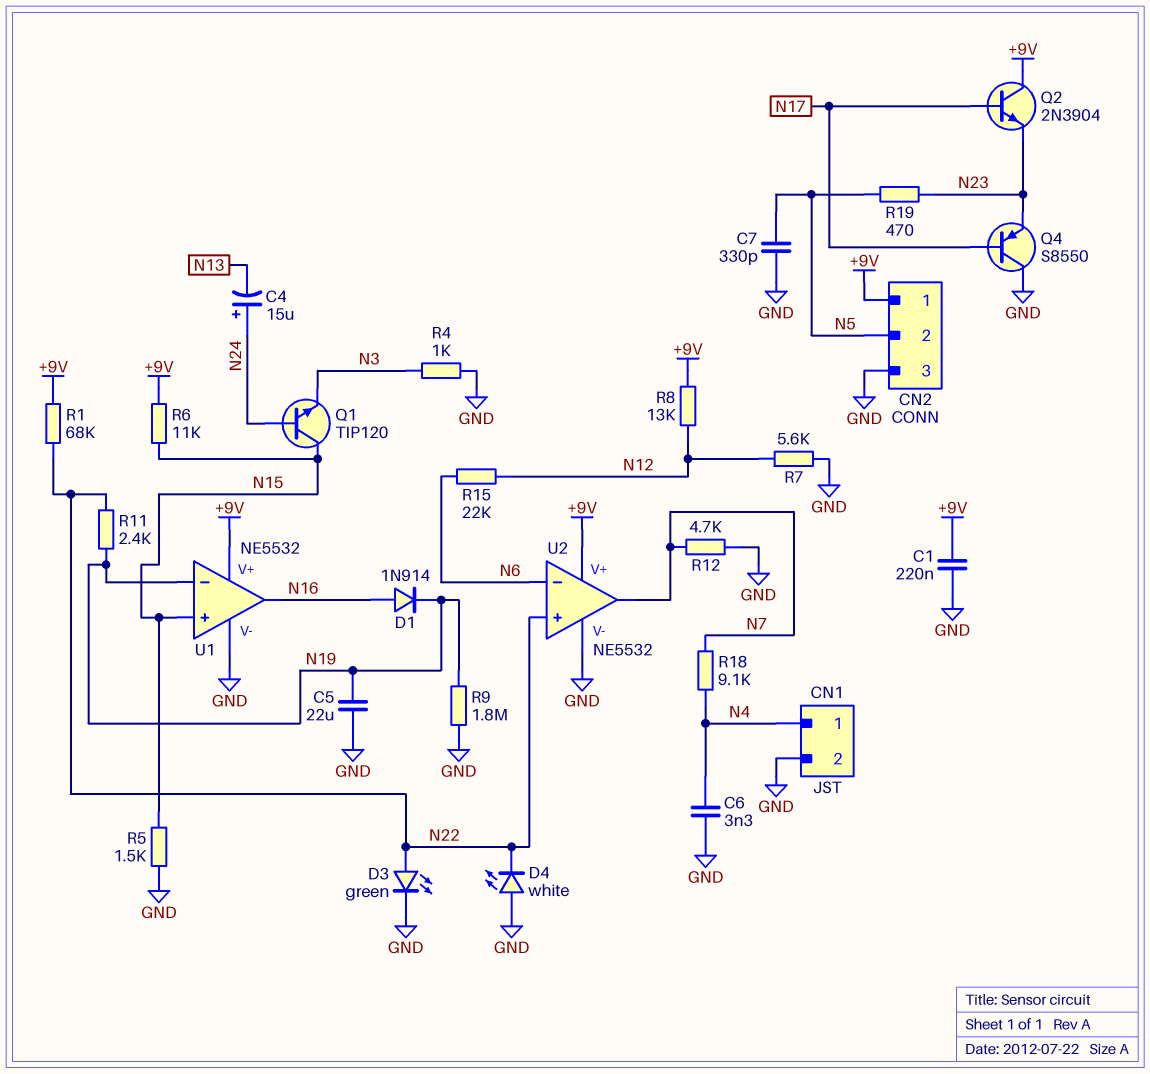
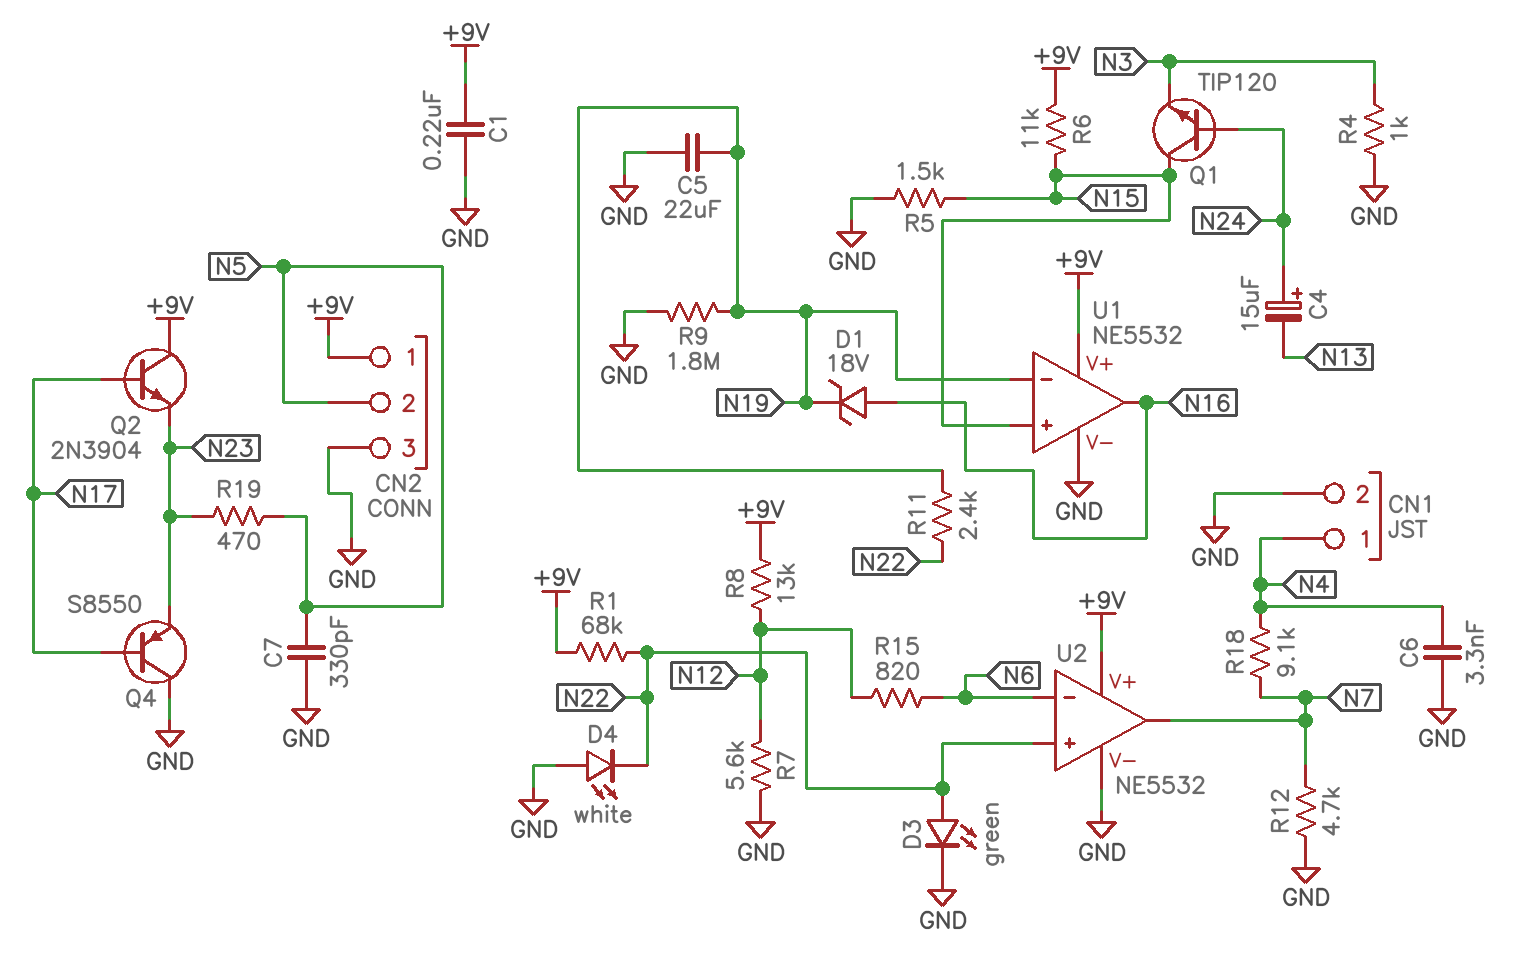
D1: diode 1N914 (A N16, K N19) -> zener 18V (A N16, K N19)
R15: 22k (N6, N12) -> 820 (N6, N12)

